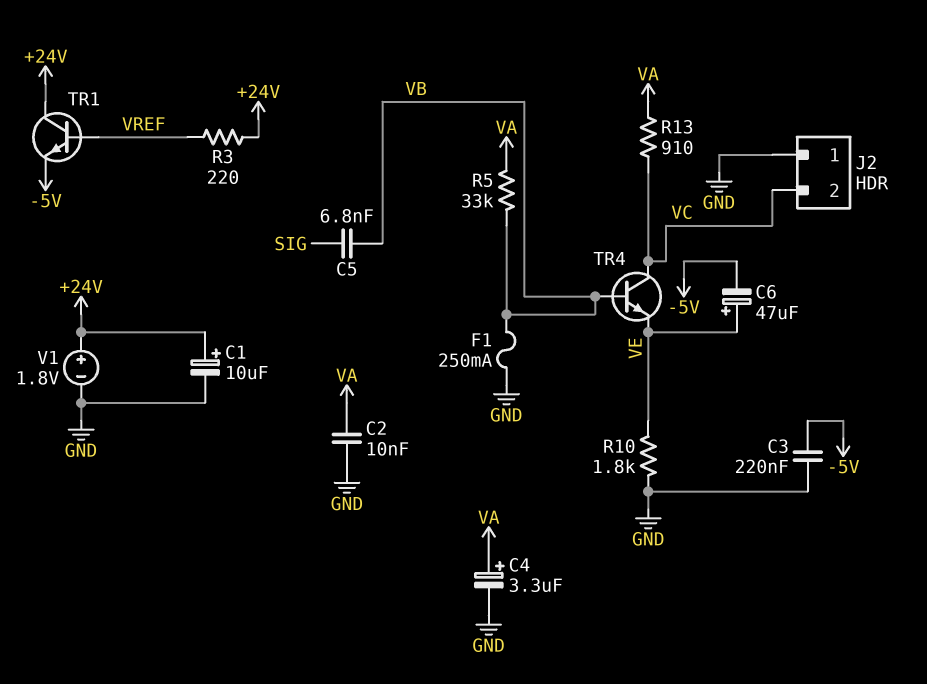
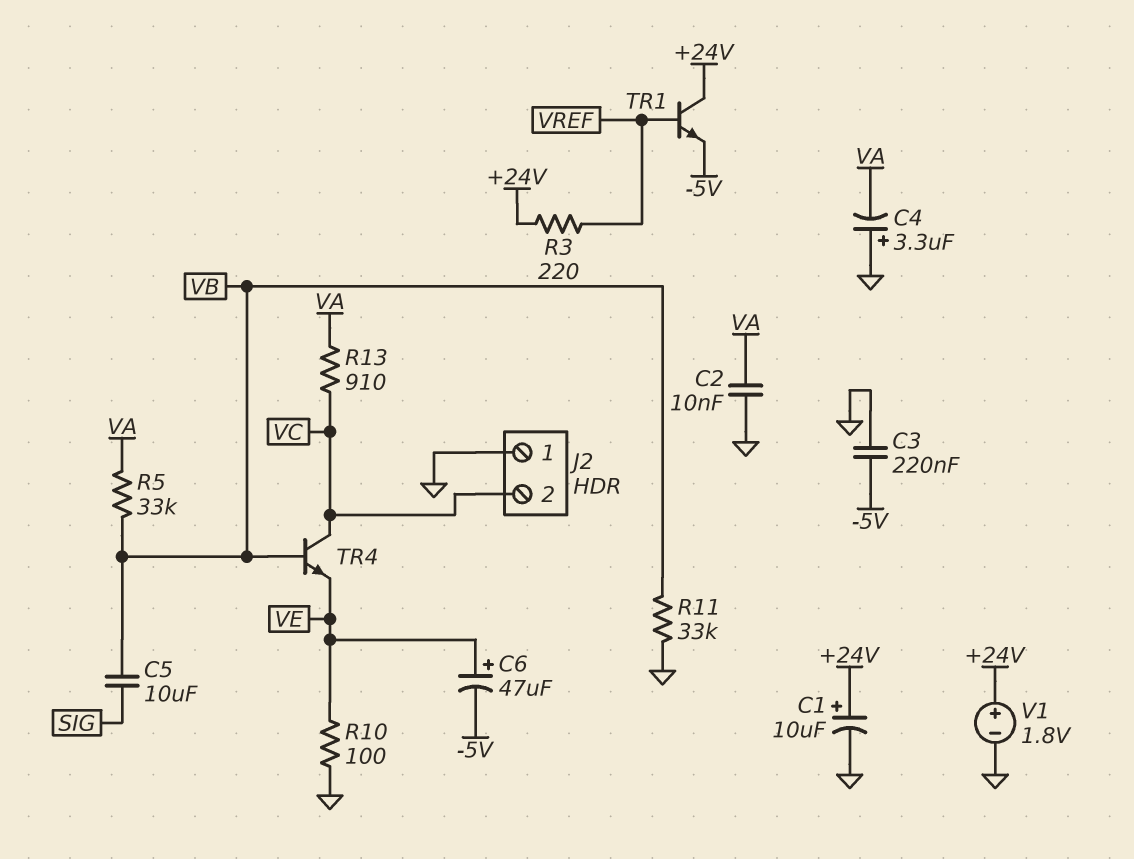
C4: 3.3uF (plus VA, minus GND) -> 3.3uF (plus GND, minus VA)
C5: 6.8nF (SIG, VB) -> 10uF (SIG, VB)
F1: 250mA (GND, VB) -> none
R10: 1.8k (GND, VE) -> 100 (GND, VE)
R11: none -> 33k (GND, VB)

